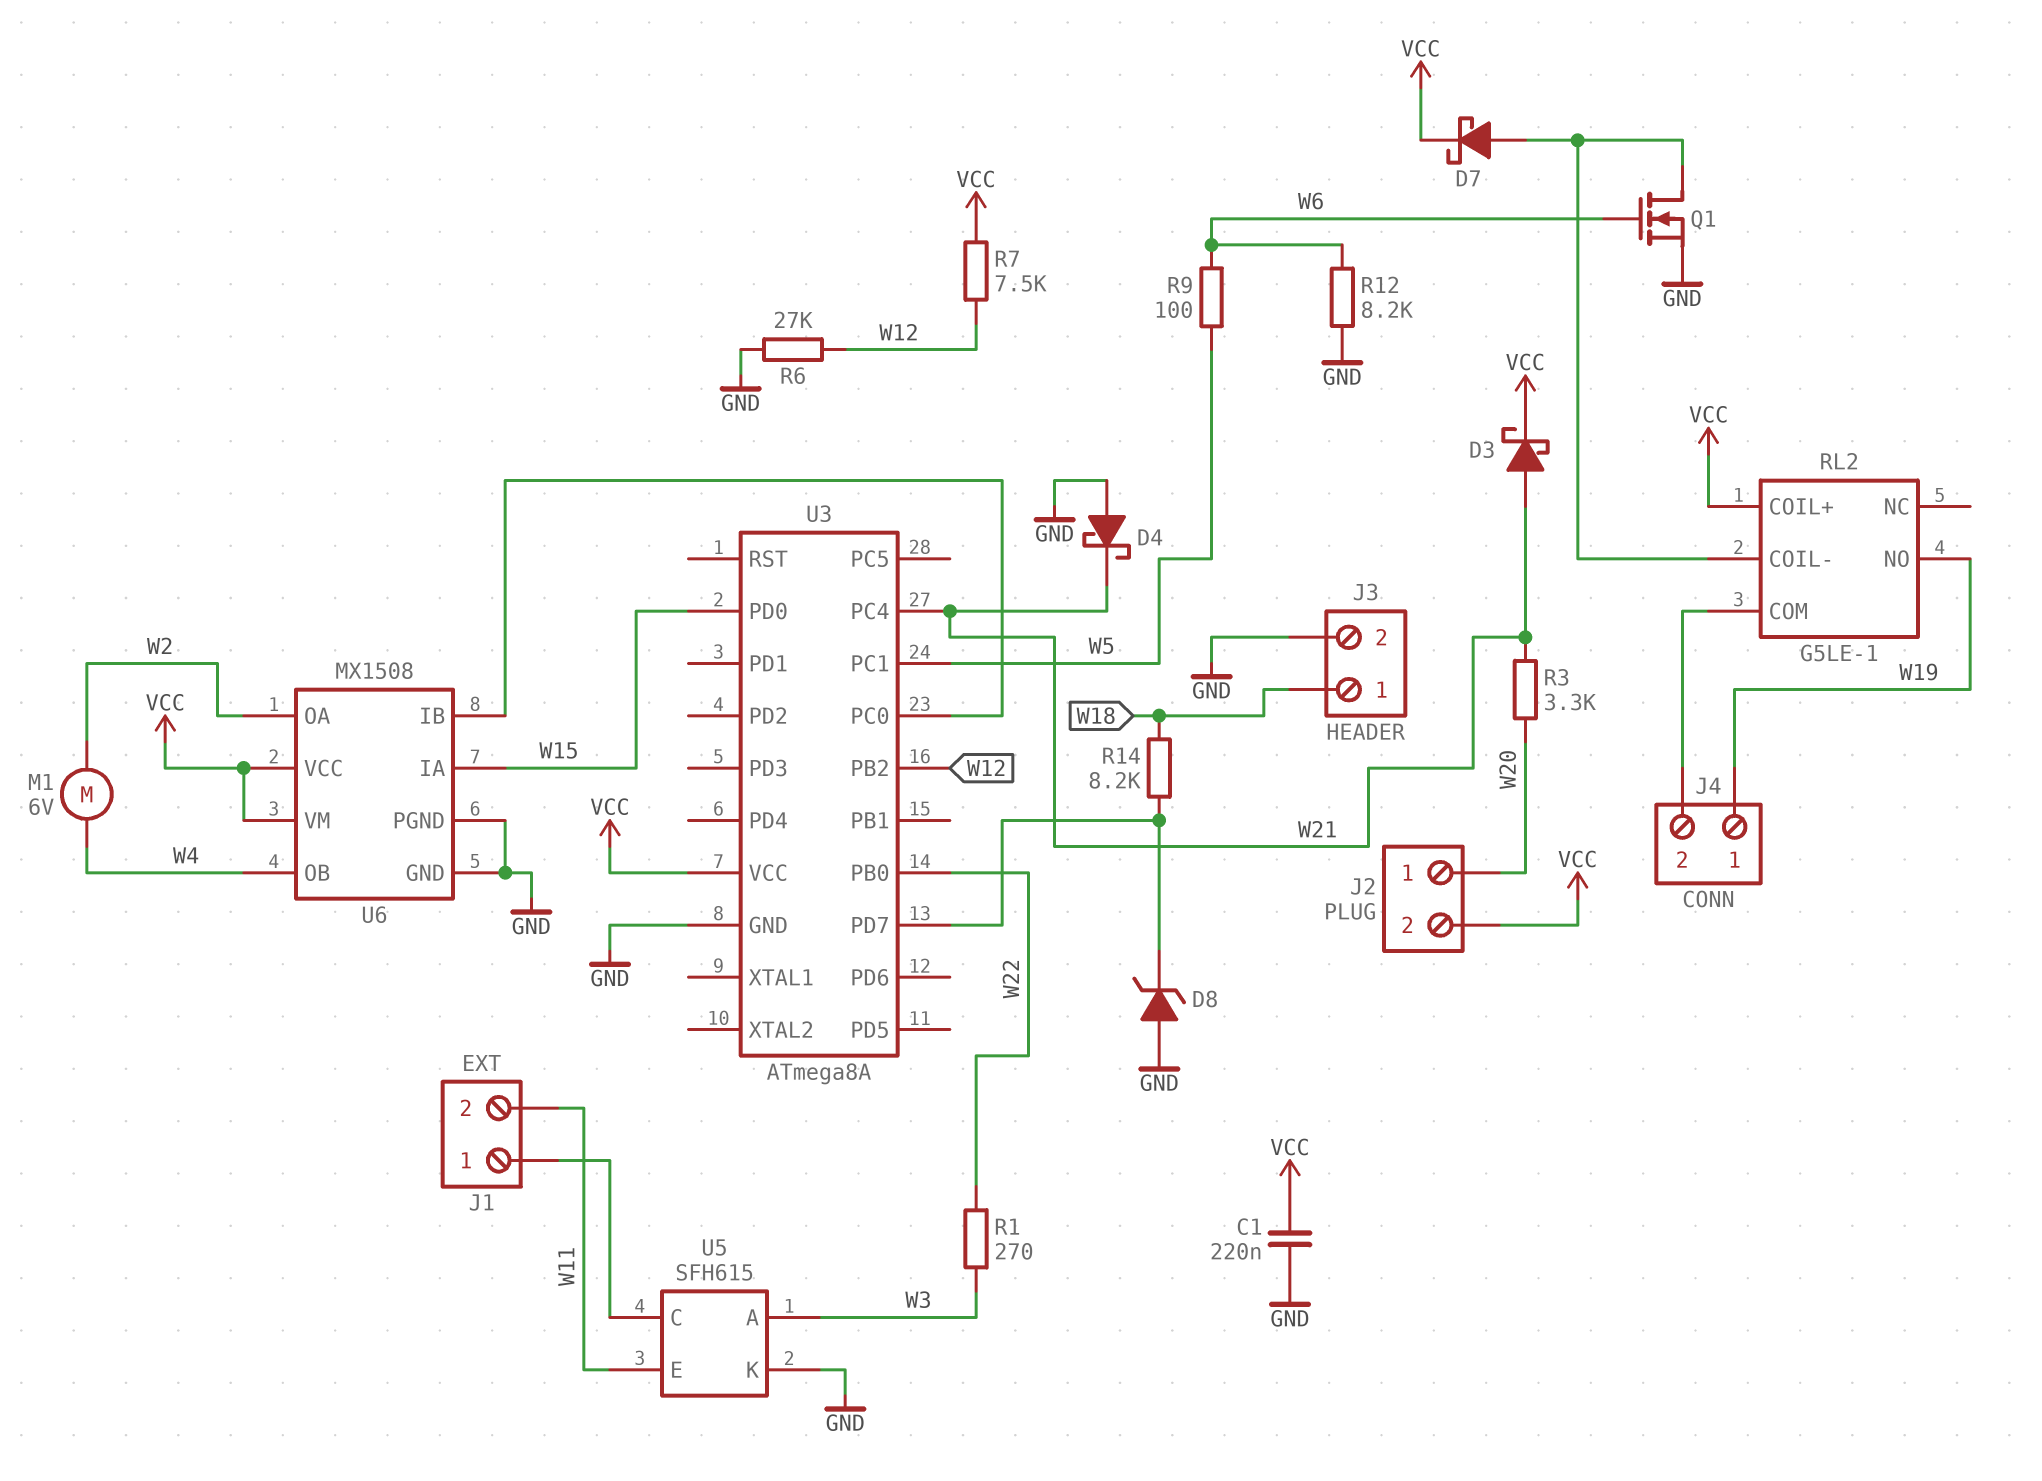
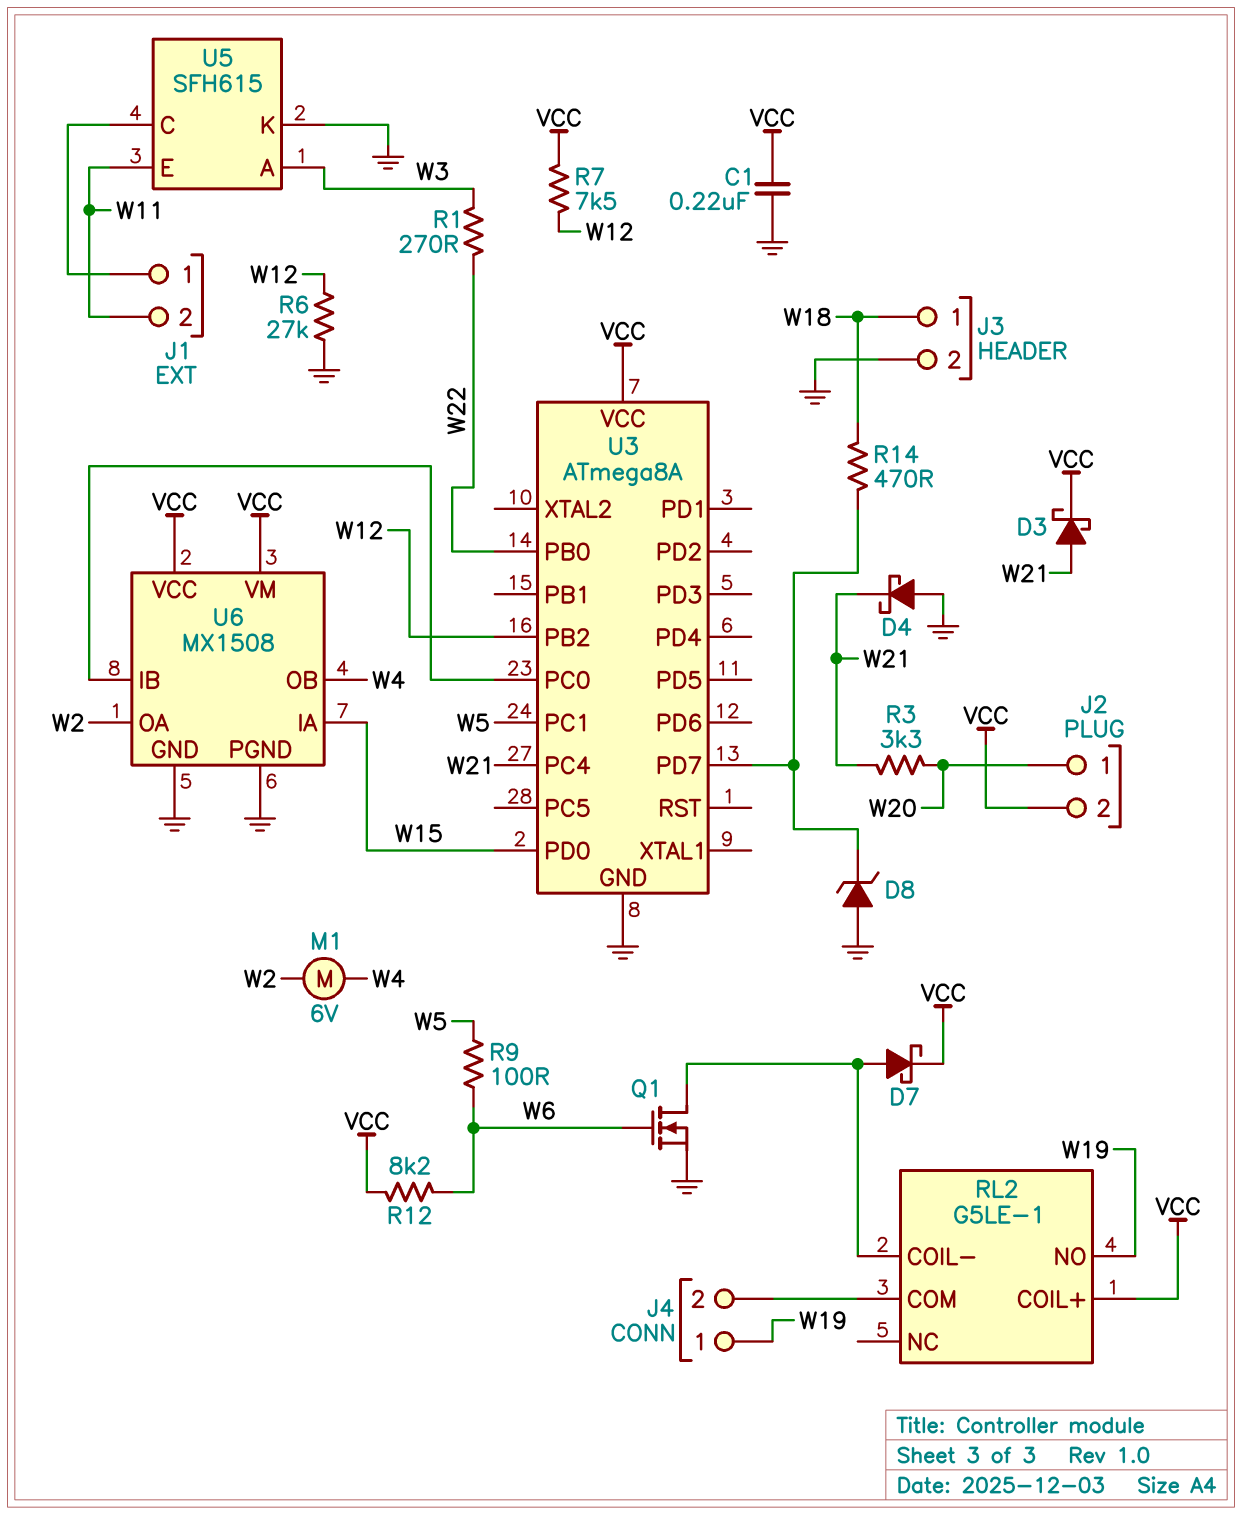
R12: 8.2k (GND, W6) -> 8.2k (VCC, W6)
R14: 8.2k (U3/PD7, W18) -> 470 (U3/PD7, W18)

